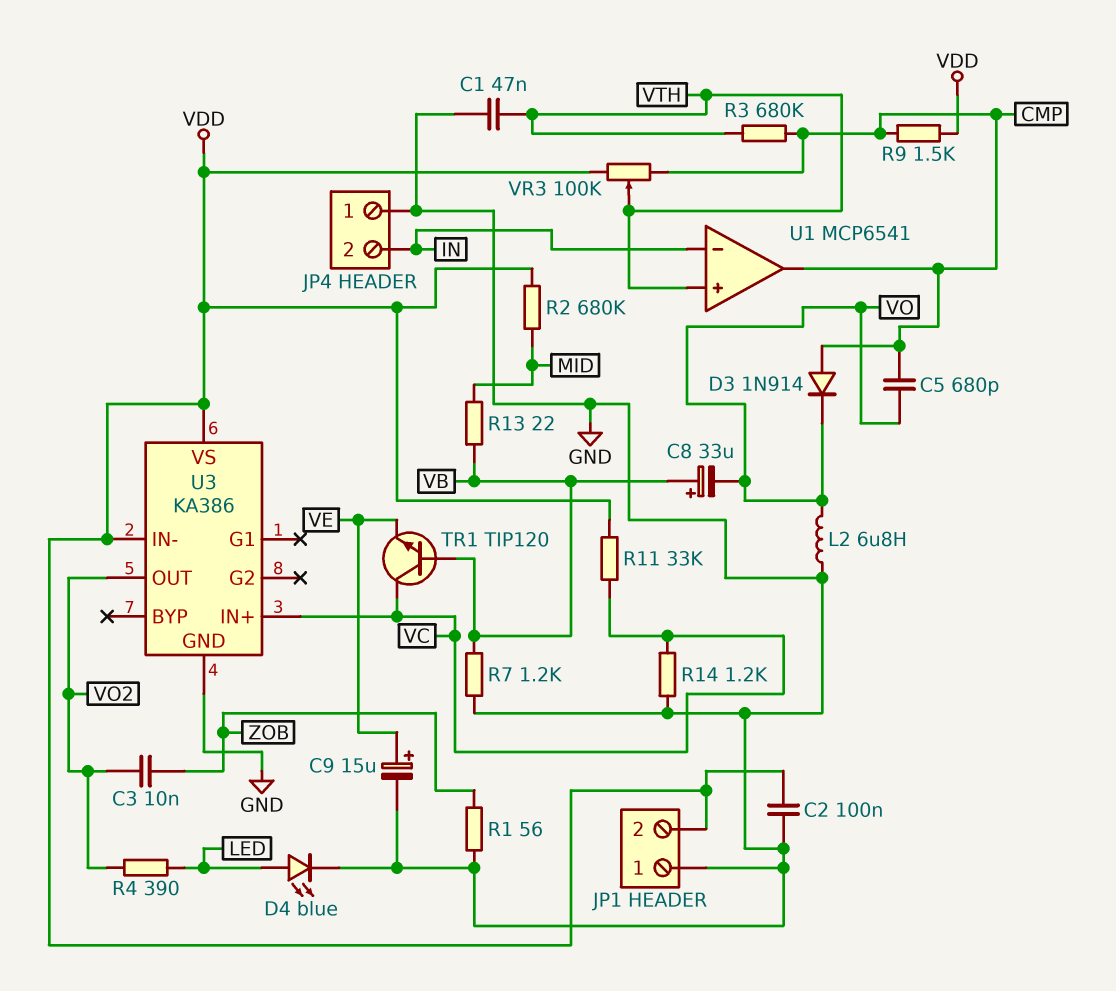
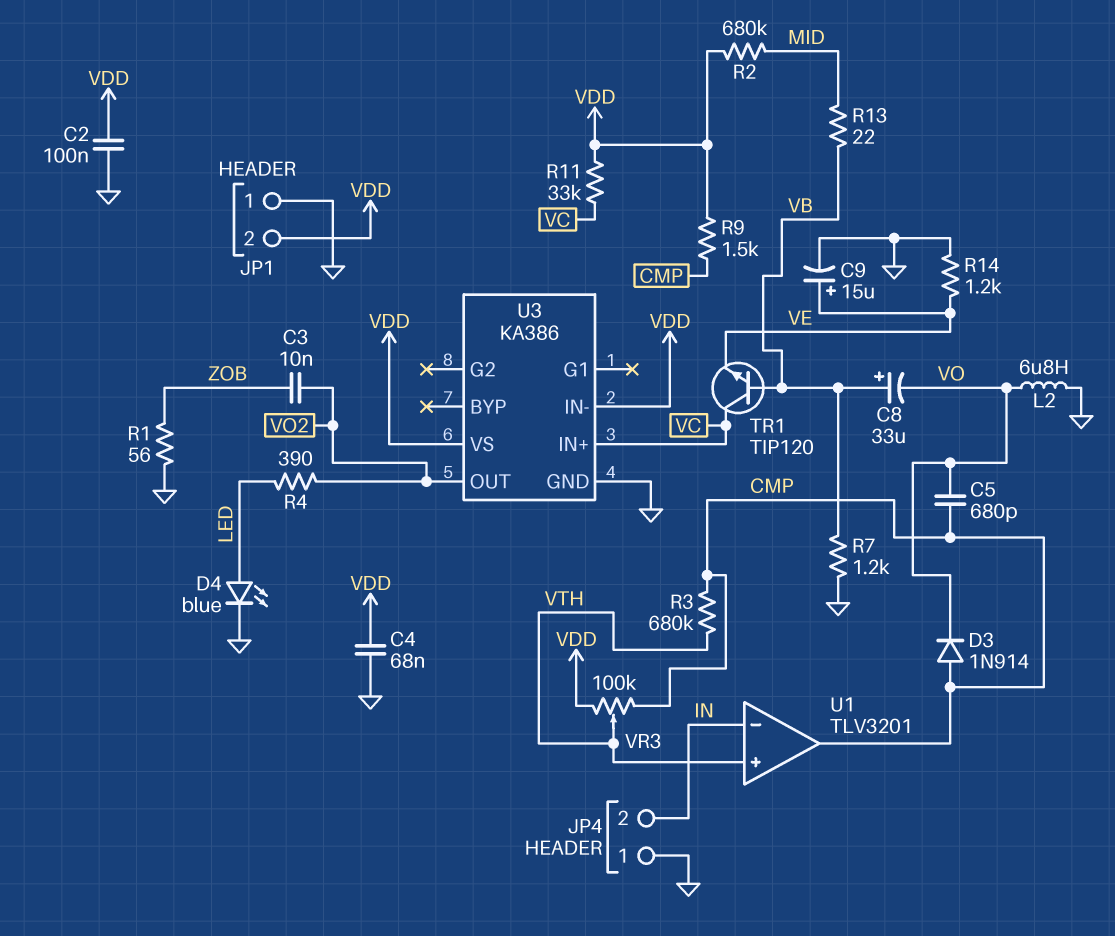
C1: 47nF (GND, VTH) -> none
C4: none -> 68nF (GND, VDD)
R14: 1.2k (GND, VC) -> 1.2k (GND, VE)
U1: MCP6541 -> TLV3201

